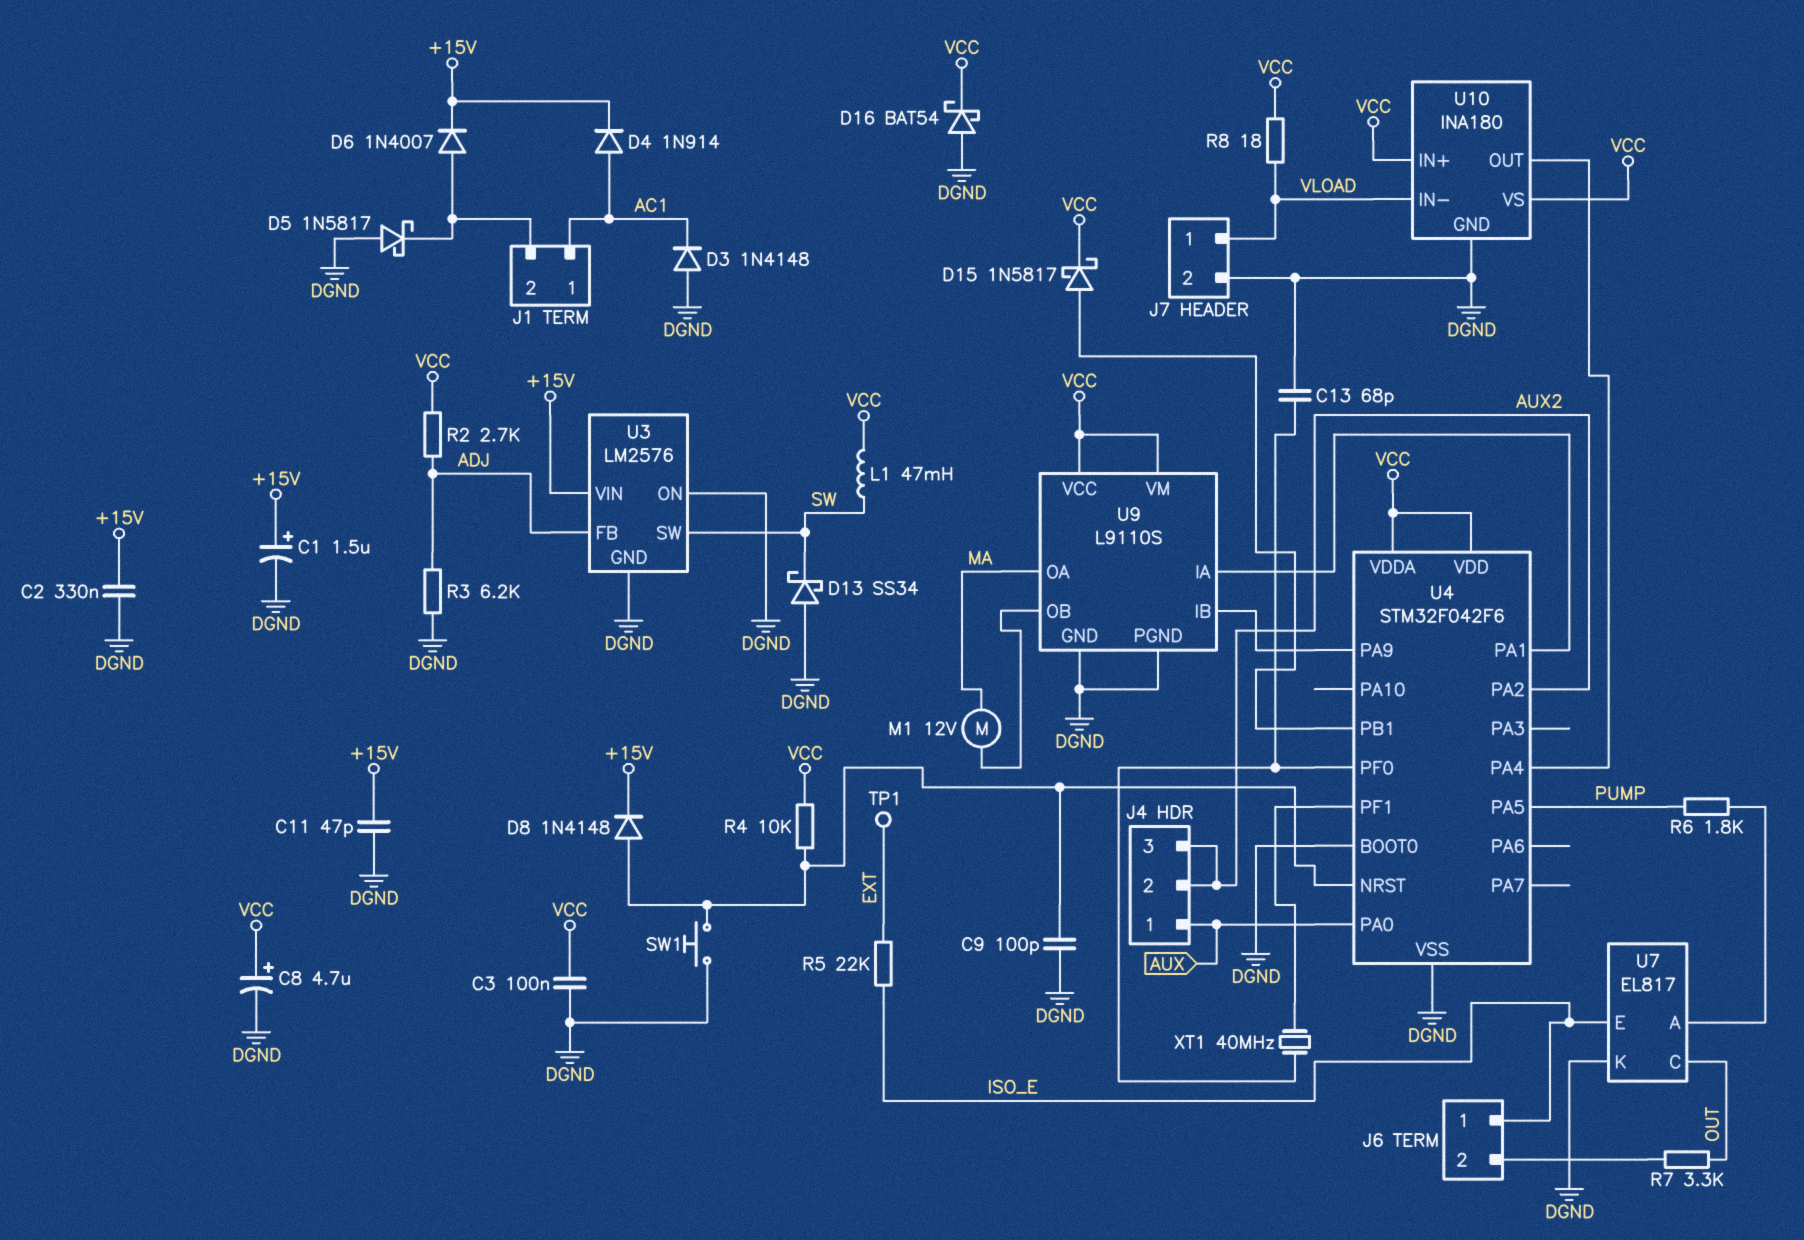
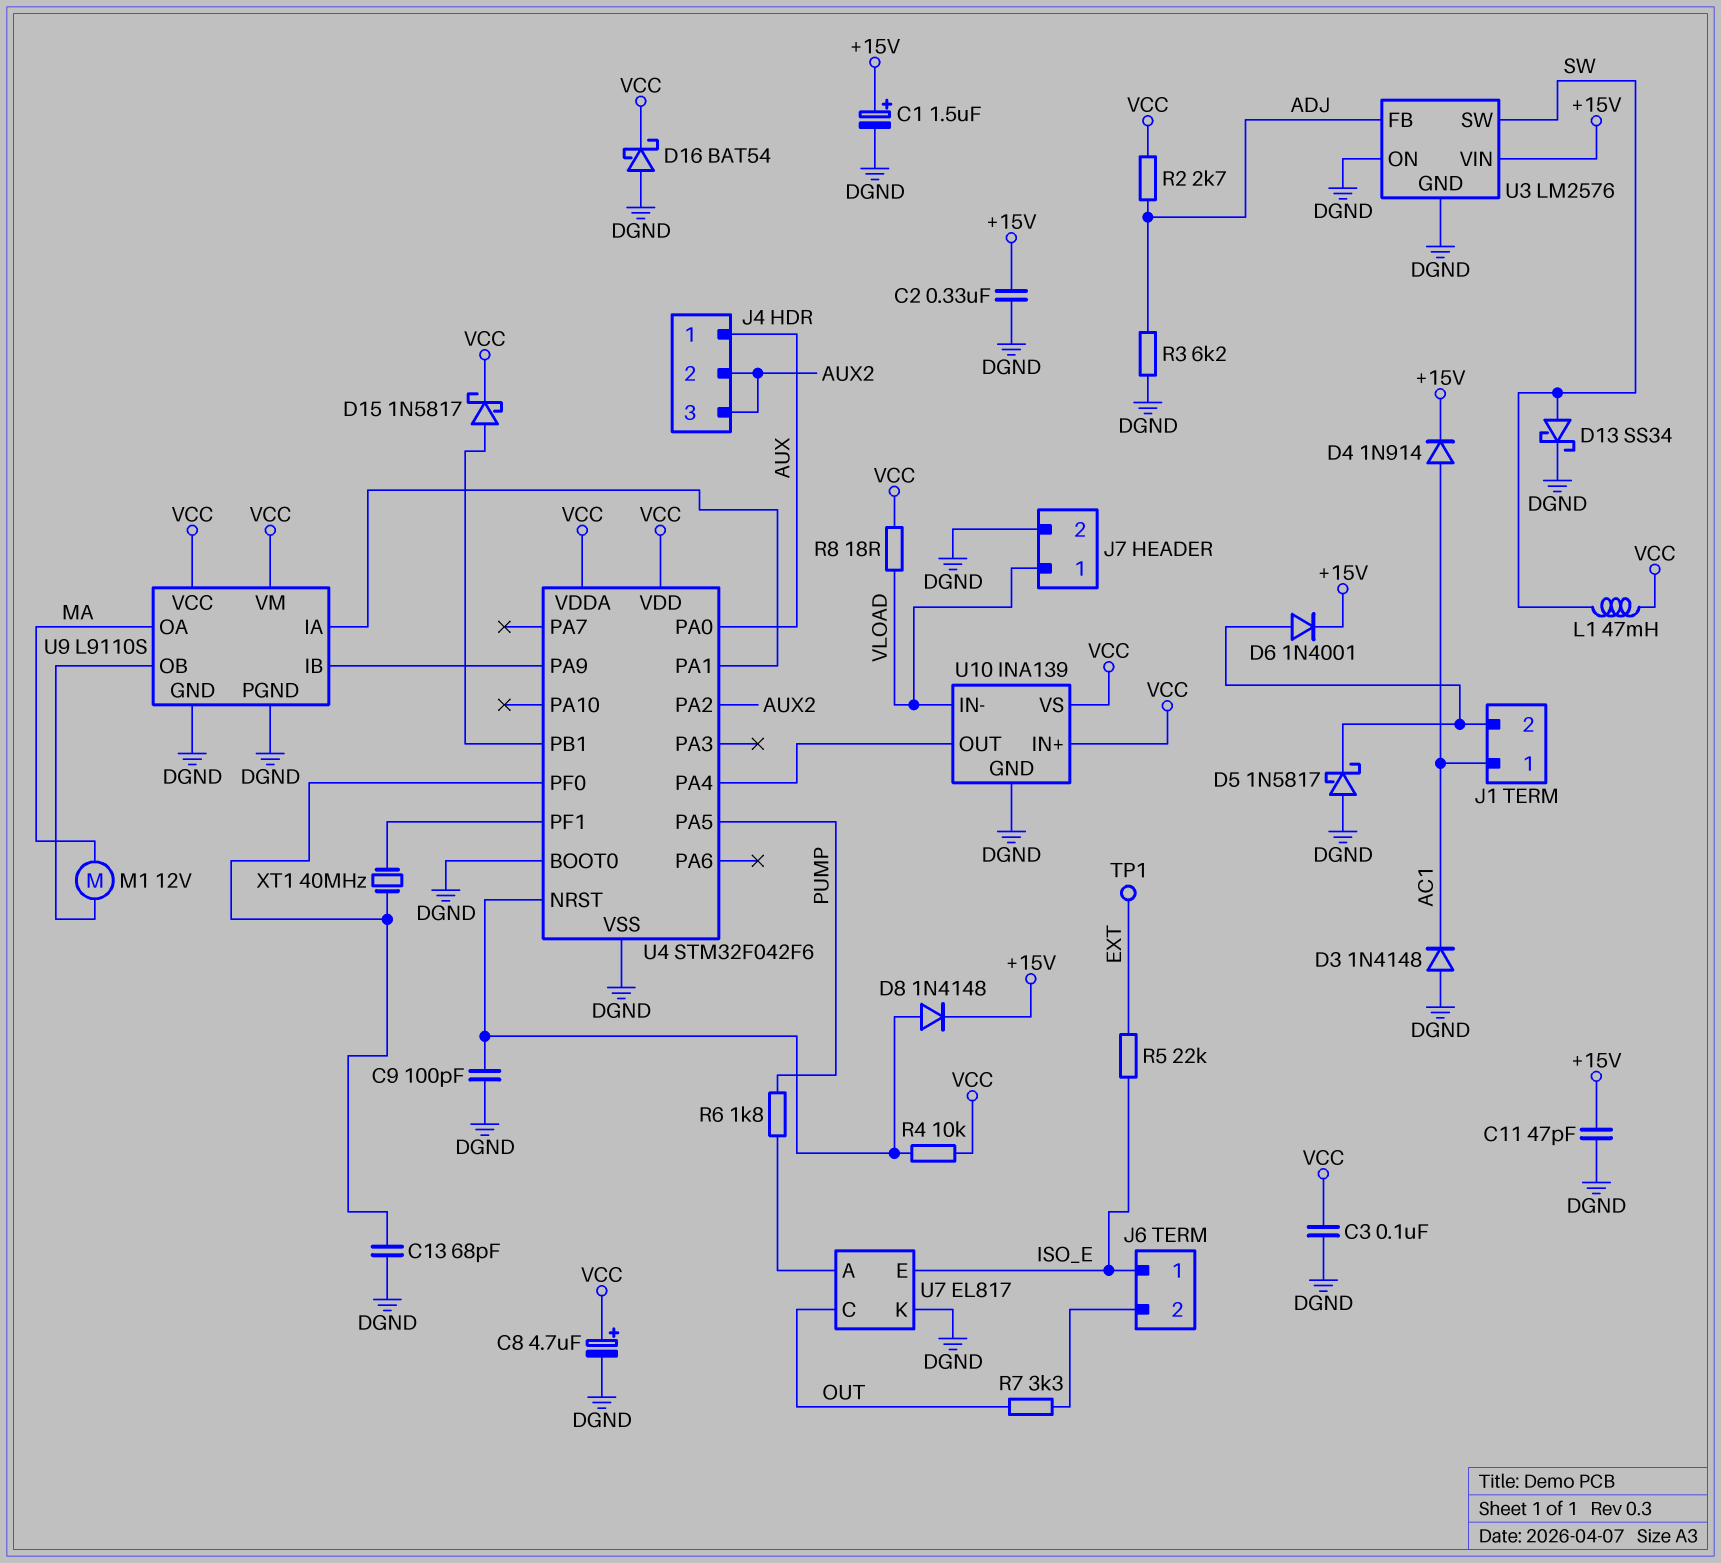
D6: diode 1N4007 (A J1/2, K +15V) -> diode 1N4001 (A J1/2, K +15V)
D13: schottky SS34 (A DGND, K SW) -> schottky SS34 (A SW, K DGND)
SW1: button (DGND, U4/NRST) -> none
U10: INA180 -> INA139

